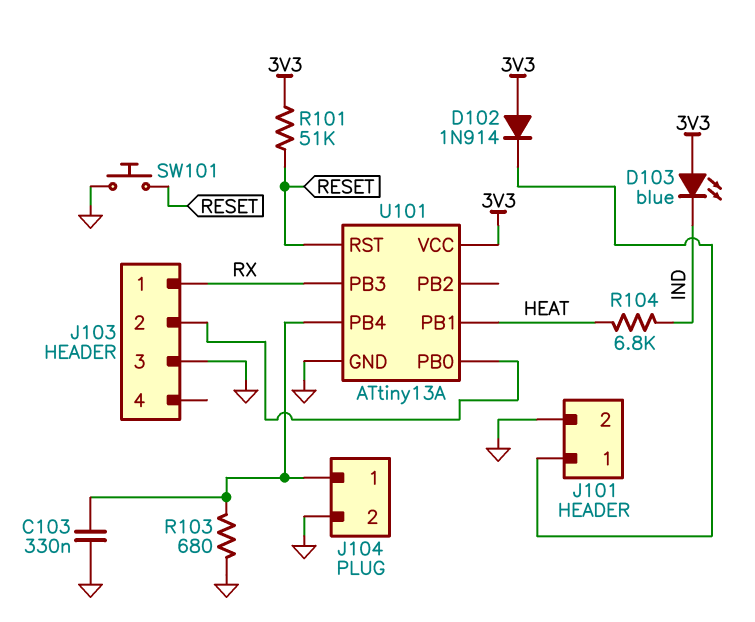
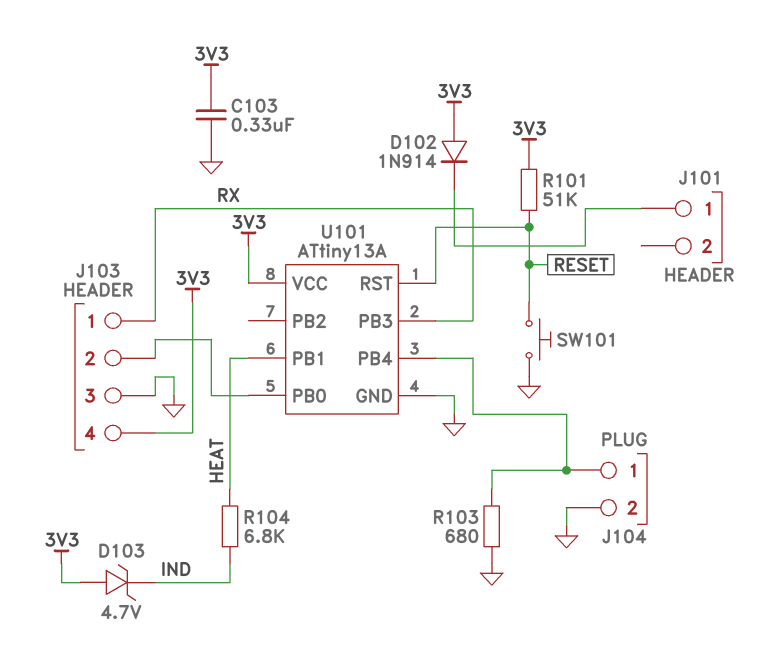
C103: 330nF (GND, J104/1) -> 330nF (3V3, GND)
D103: LED blue (A 3V3, K IND) -> zener 4.7V (A 3V3, K IND)
J101 pin 2: GND -> none
J103 pin 4: none -> 3V3

